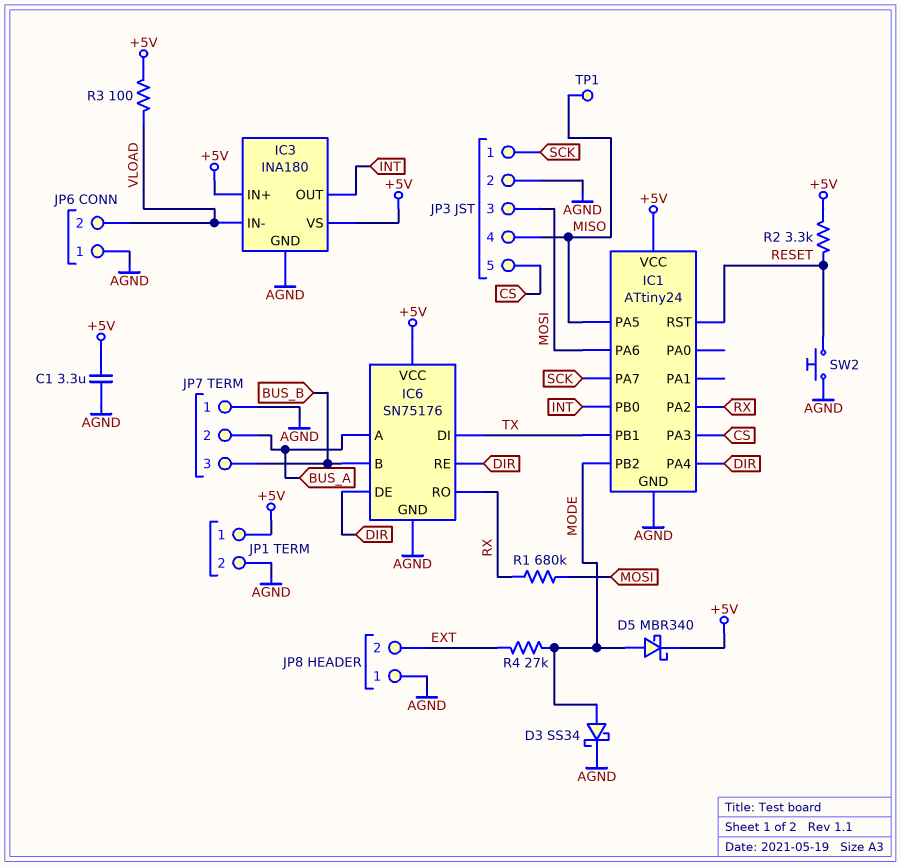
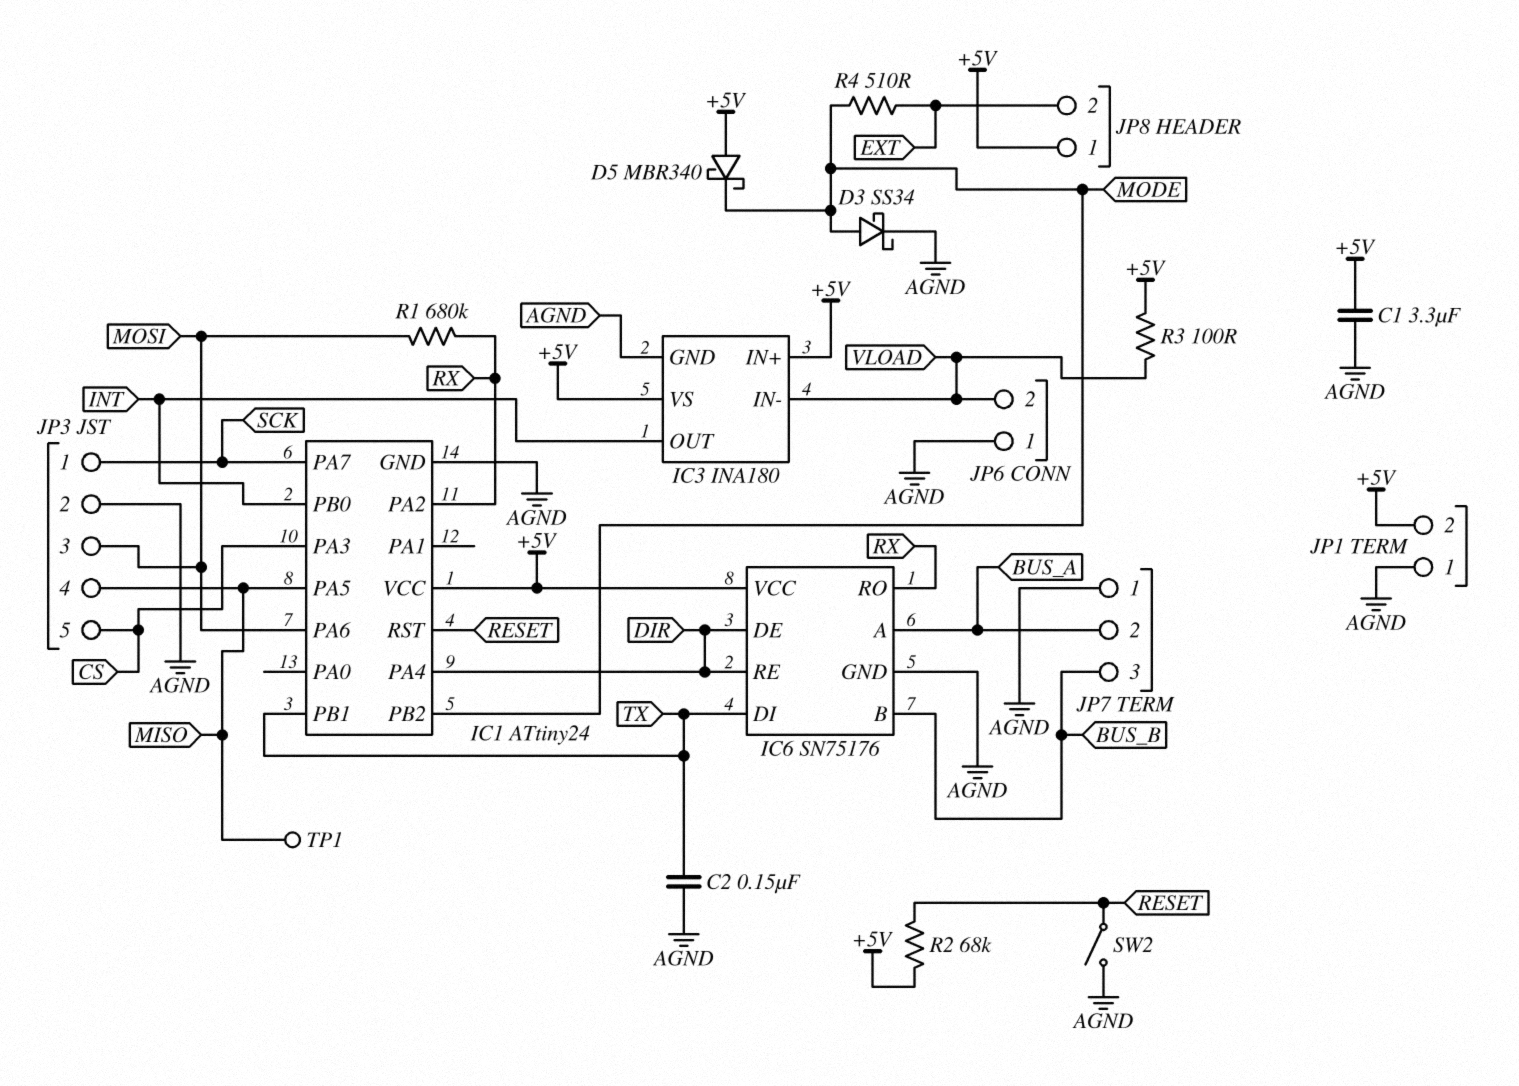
C2: none -> 150nF (AGND, TX)
D5: schottky MBR340 (A MODE, K +5V) -> schottky MBR340 (A +5V, K MODE)
JP1 pin 1: +5V -> AGND
JP1 pin 2: AGND -> +5V
JP8 pin 1: AGND -> +5V
R2: 3.3k (+5V, RESET) -> 68k (+5V, RESET)
R4: 27k (EXT, MODE) -> 510 (EXT, MODE)
SW2: button (AGND, RESET) -> switch (AGND, RESET)

